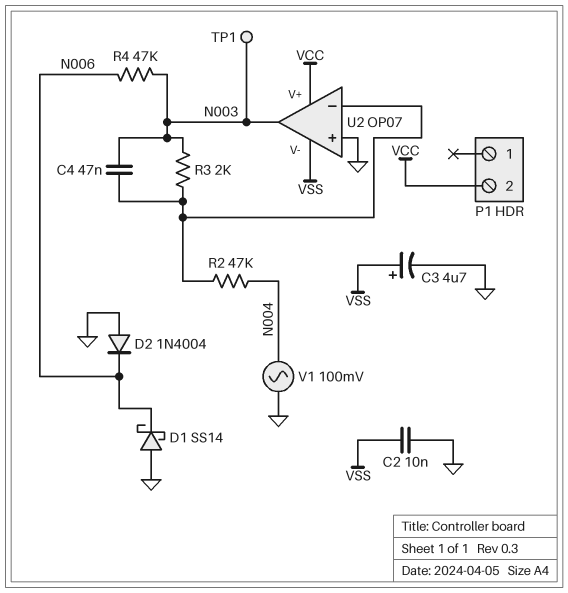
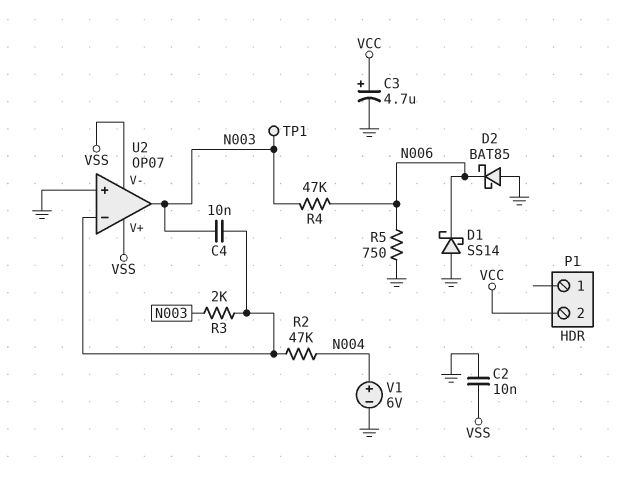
C3: 4.7uF (plus VSS, minus GND) -> 4.7uF (plus VCC, minus GND)
C4: 47nF (N003, U2/in-) -> 10nF (N003, U2/in-)
D2: diode 1N4004 (A GND, K N006) -> schottky BAT85 (A GND, K N006)
R5: none -> 750 (GND, N006)
U2 pin V+: VCC -> VSS
V1: AC 100mV (GND, N004) -> 6V (plus N004, minus GND)

